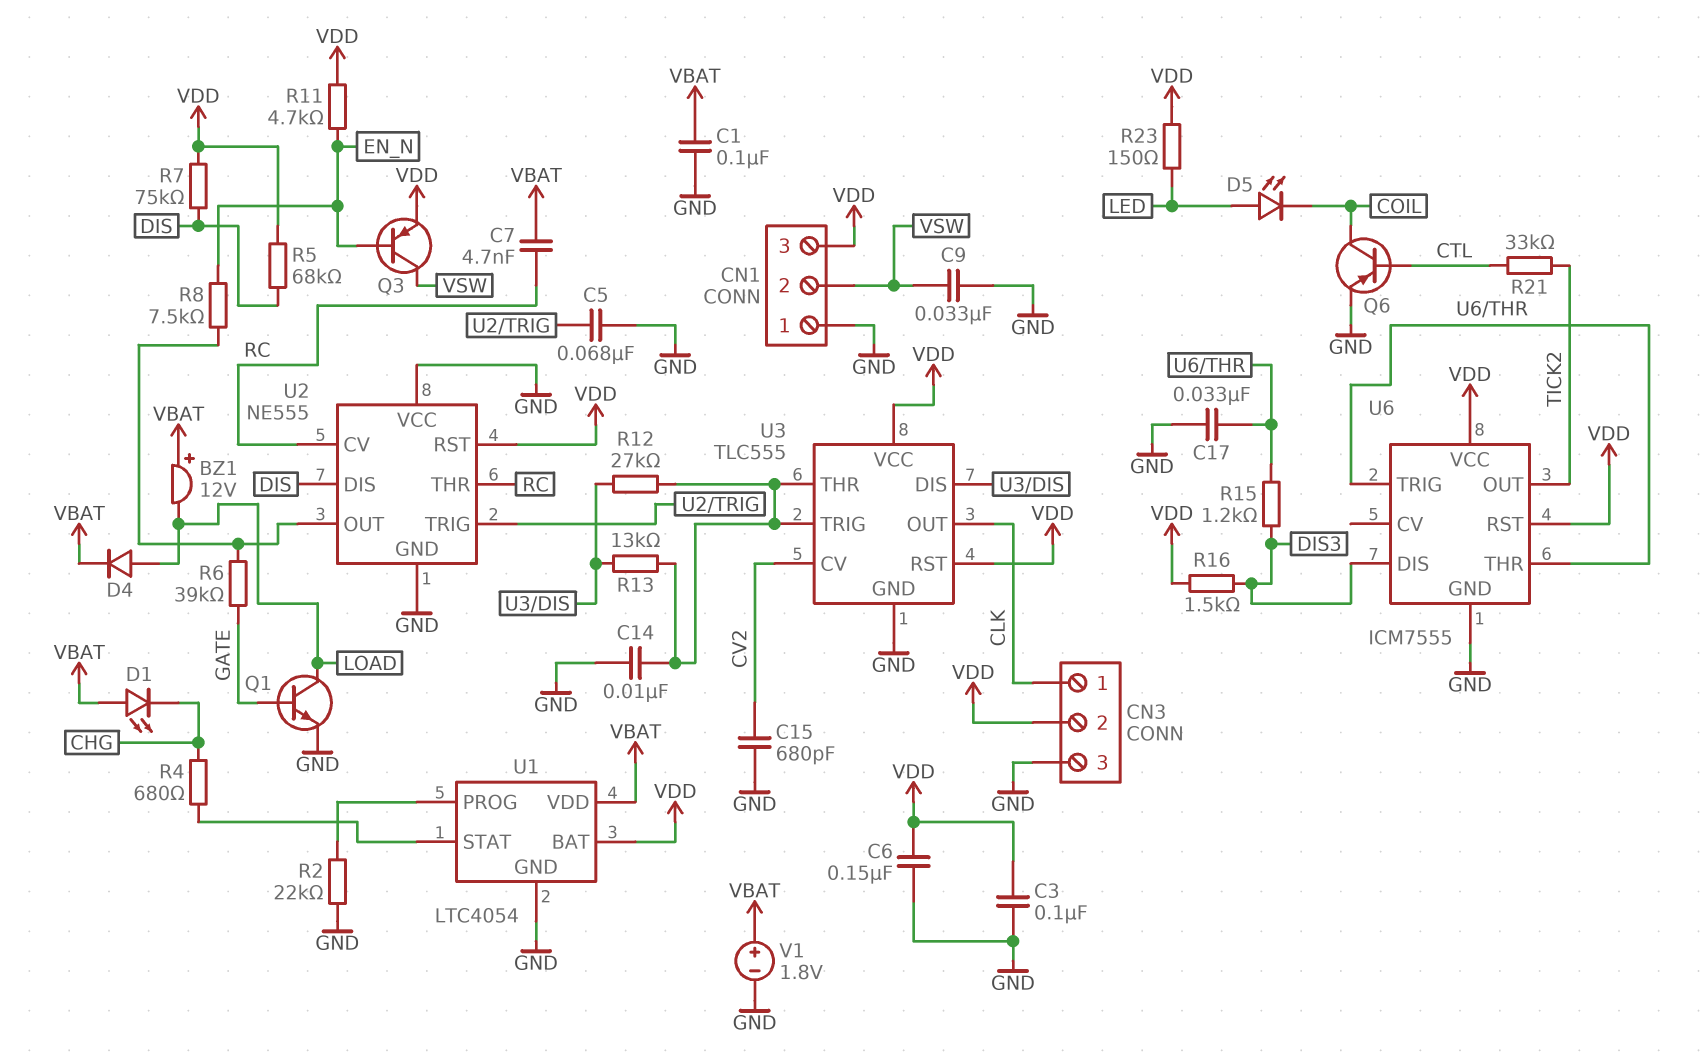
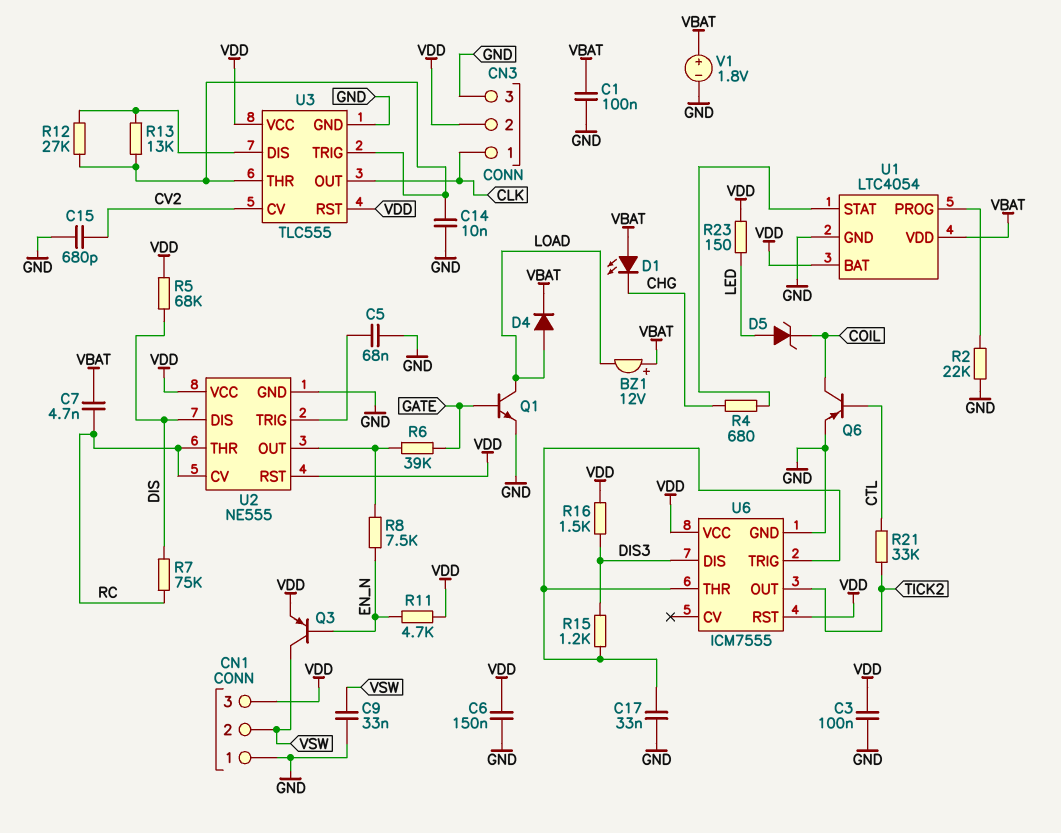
D5: LED (A LED, K COIL) -> zener (A LED, K COIL)
R7: 75k (DIS, VDD) -> 75k (DIS, RC)
U2 pin VCC: GND -> VDD

